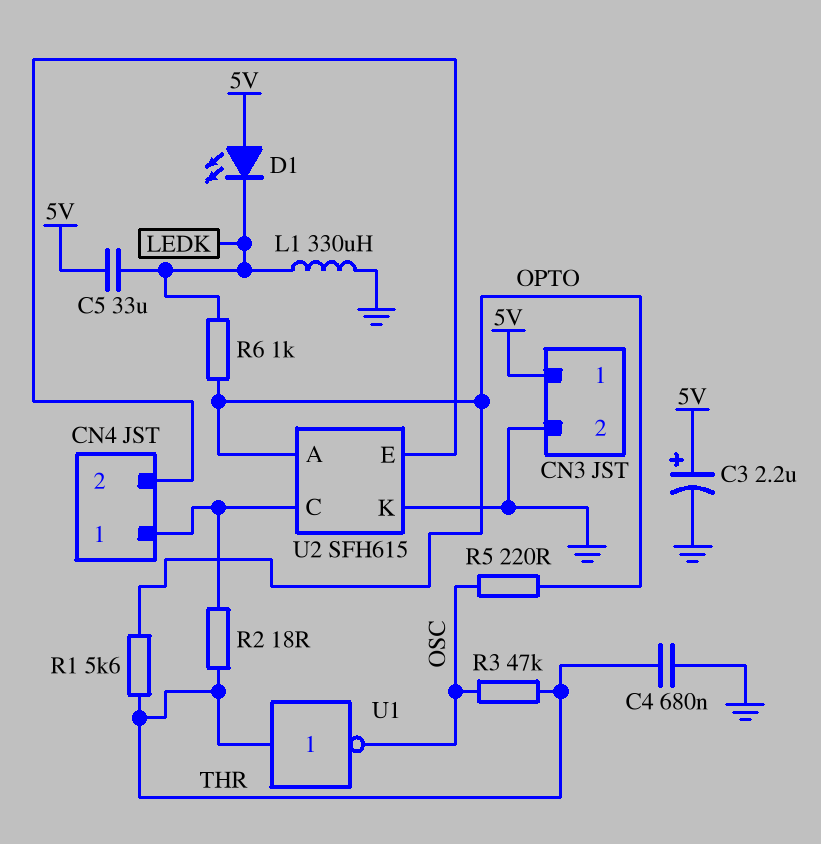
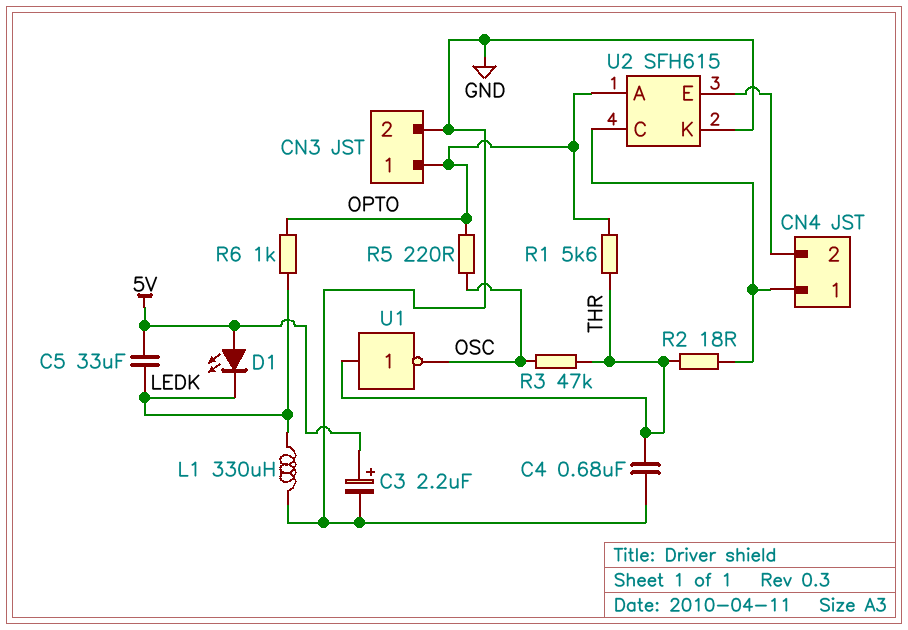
CN3 pin 1: 5V -> OPTO

